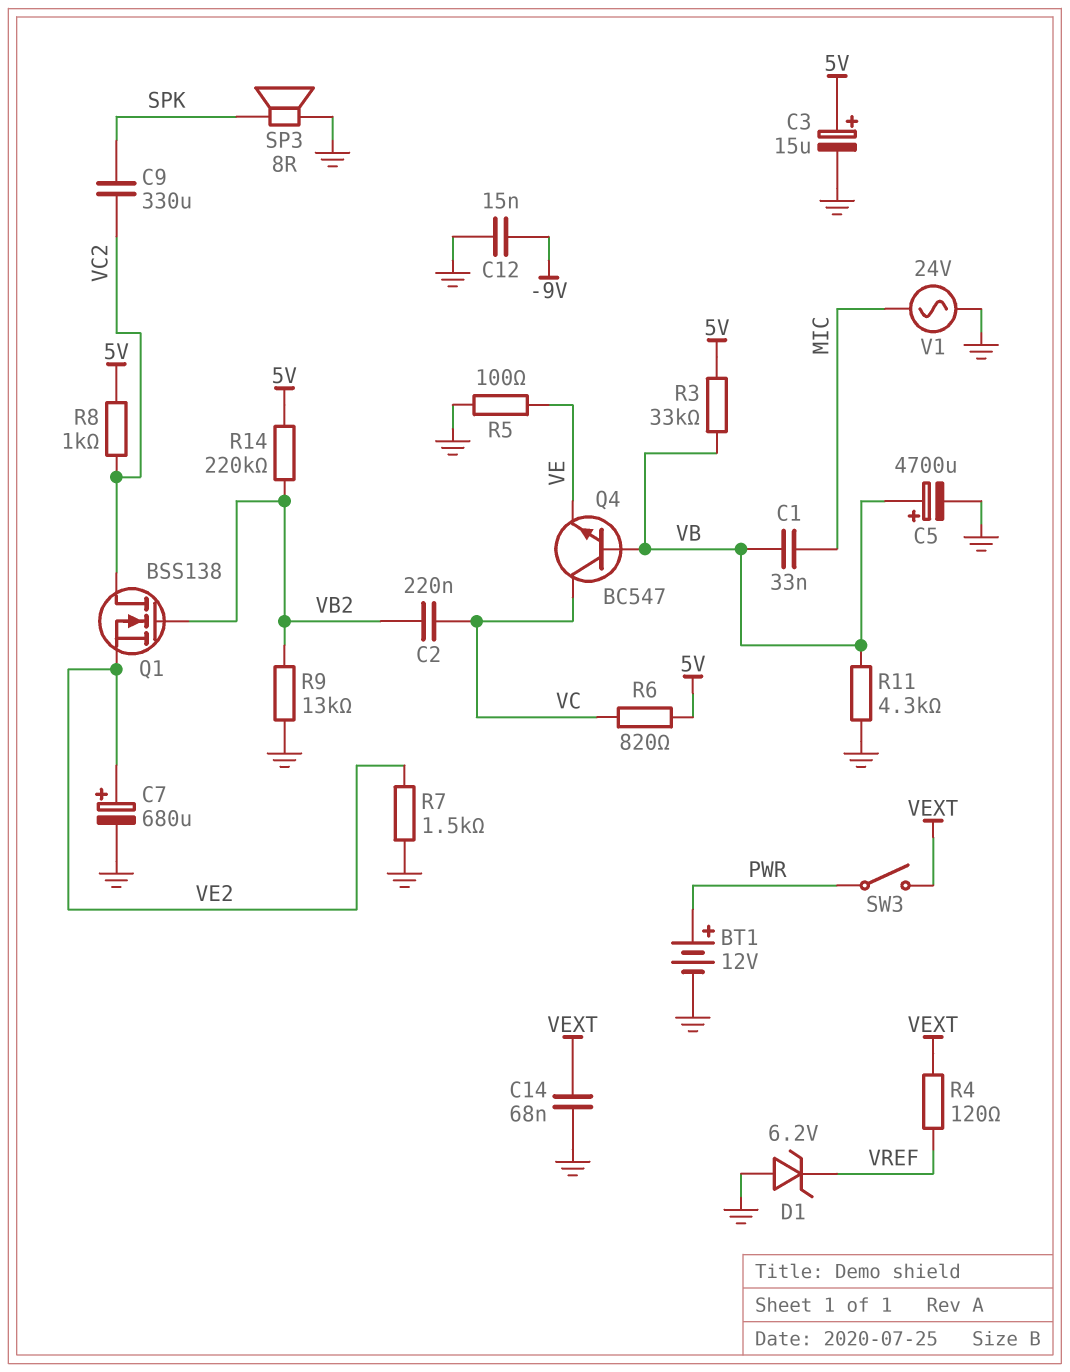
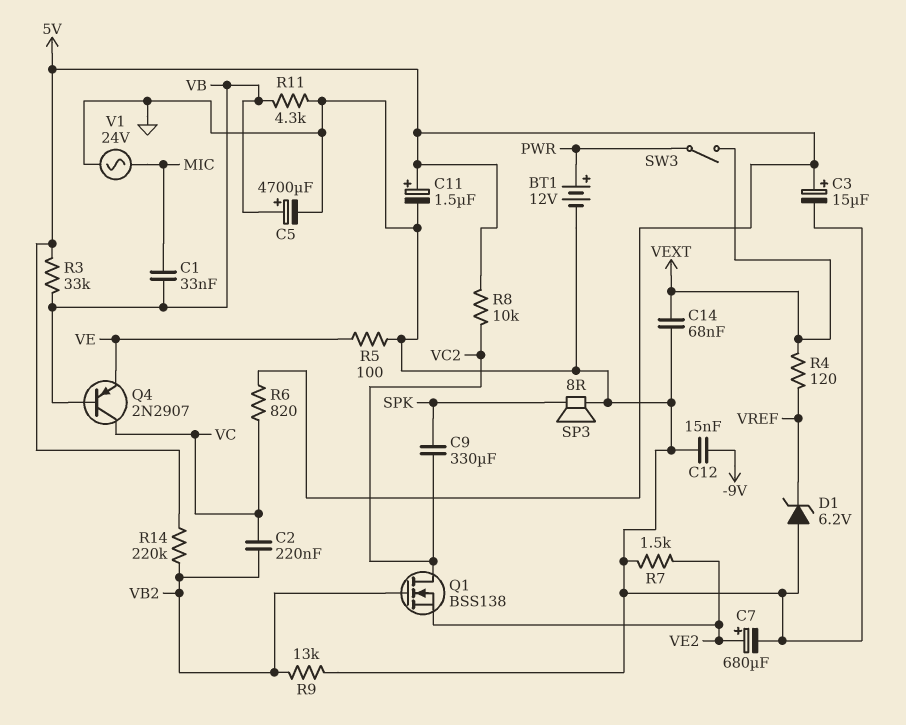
C11: none -> 1.5uF (plus 5V, minus GND)
Q4: NPN BC547 (B VB, C VC, E VE) -> PNP 2N2907 (B VB, C VC, E VE)
R8: 1k (5V, VC2) -> 10k (5V, VC2)

